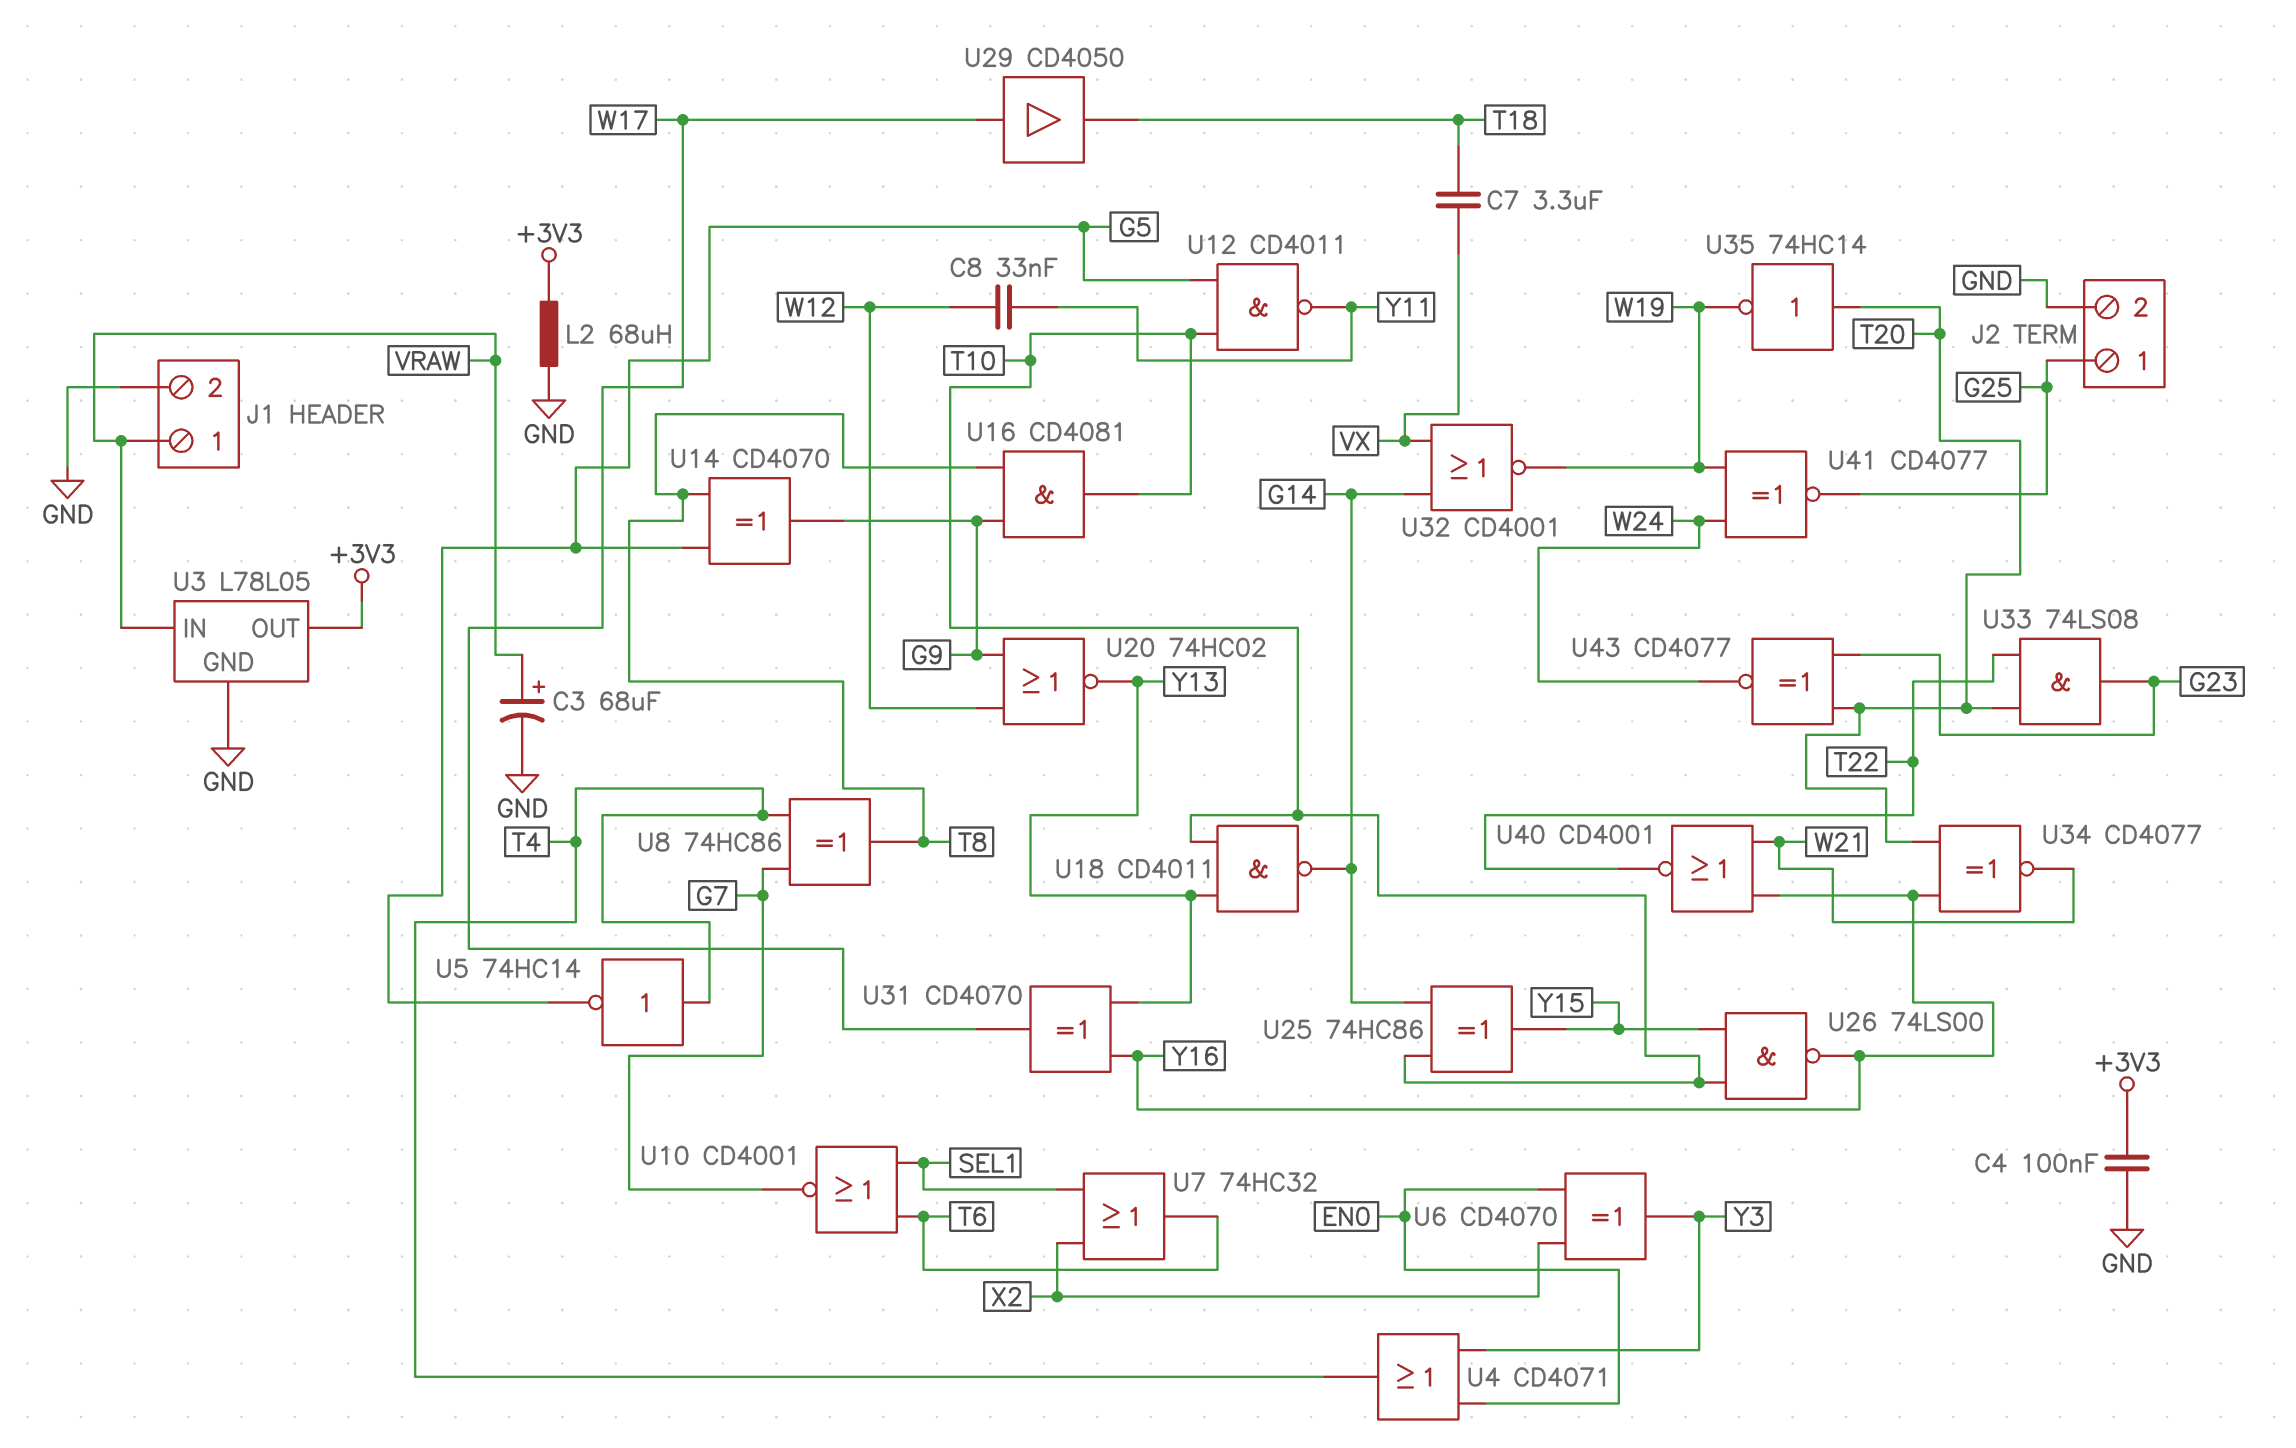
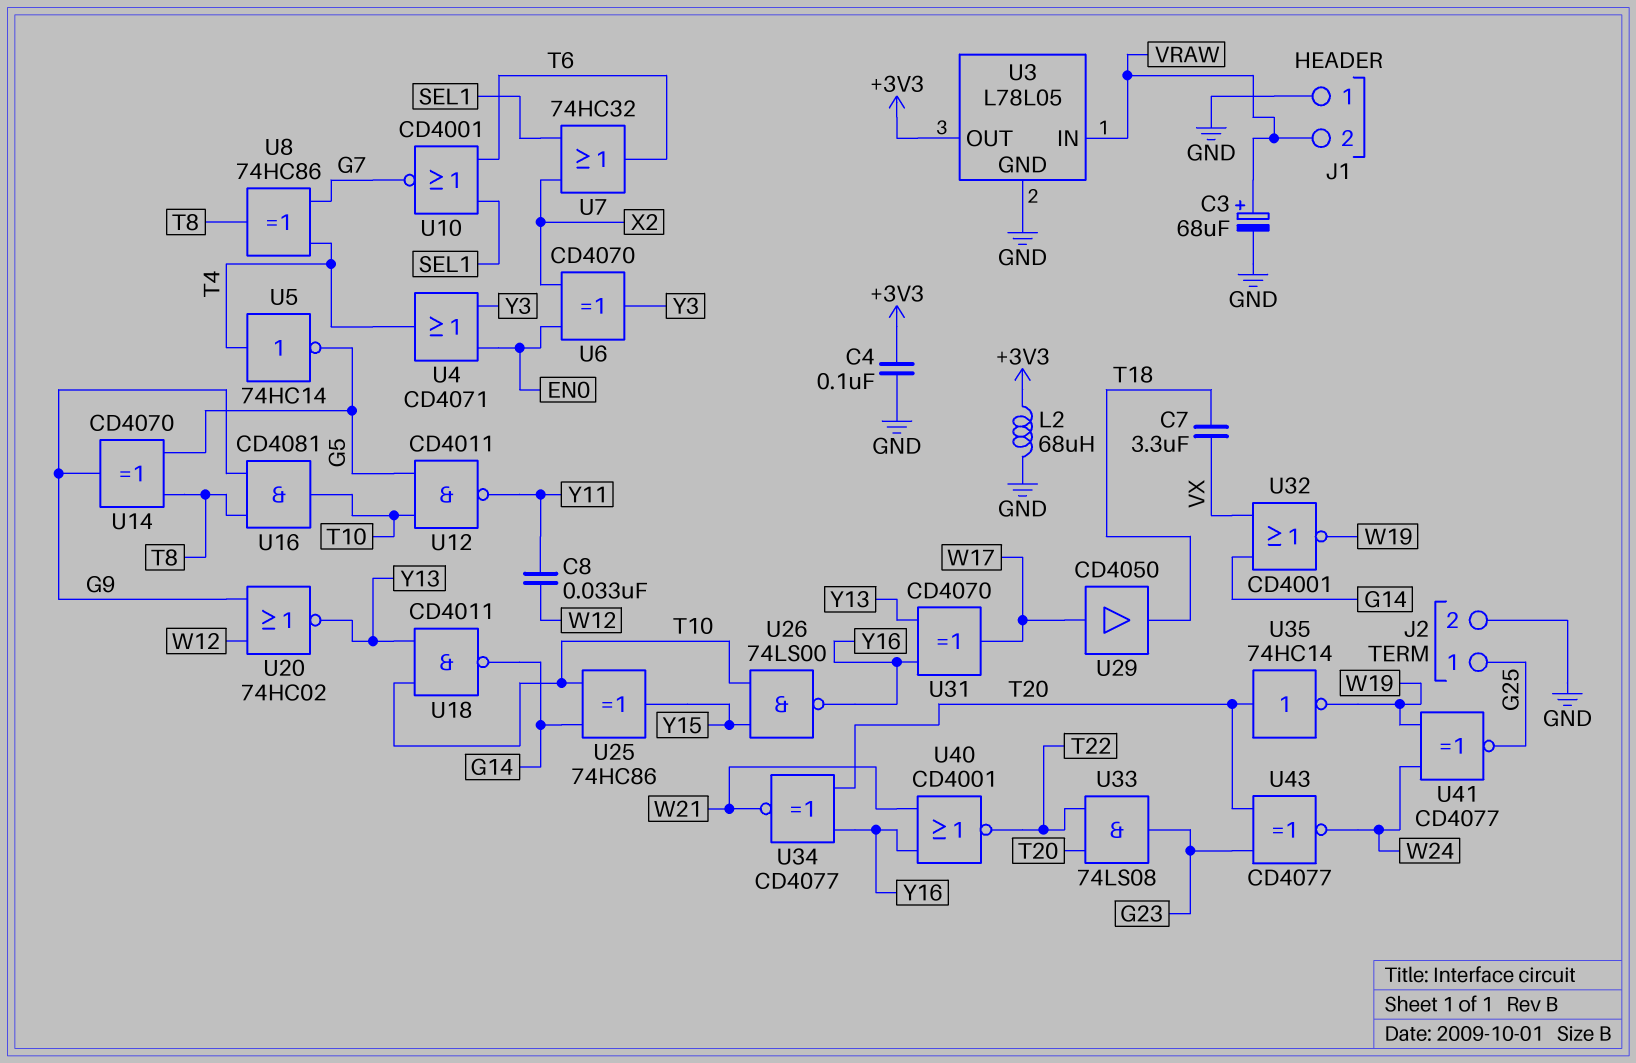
J1 pin 1: VRAW -> GND
J1 pin 2: GND -> VRAW

